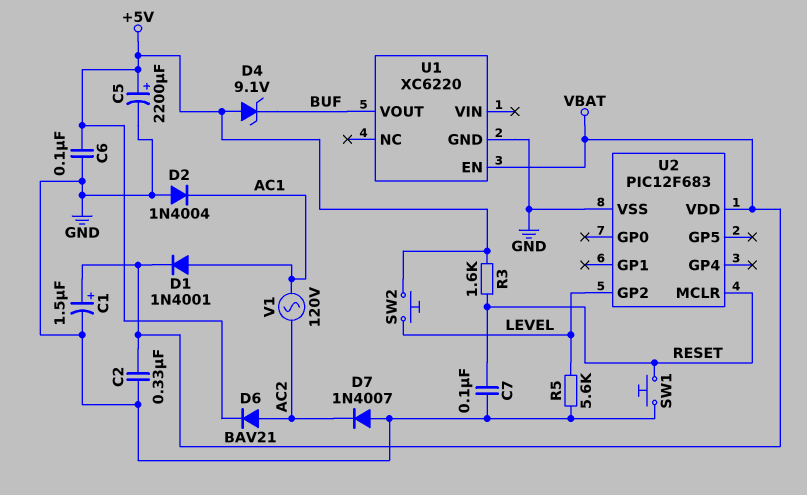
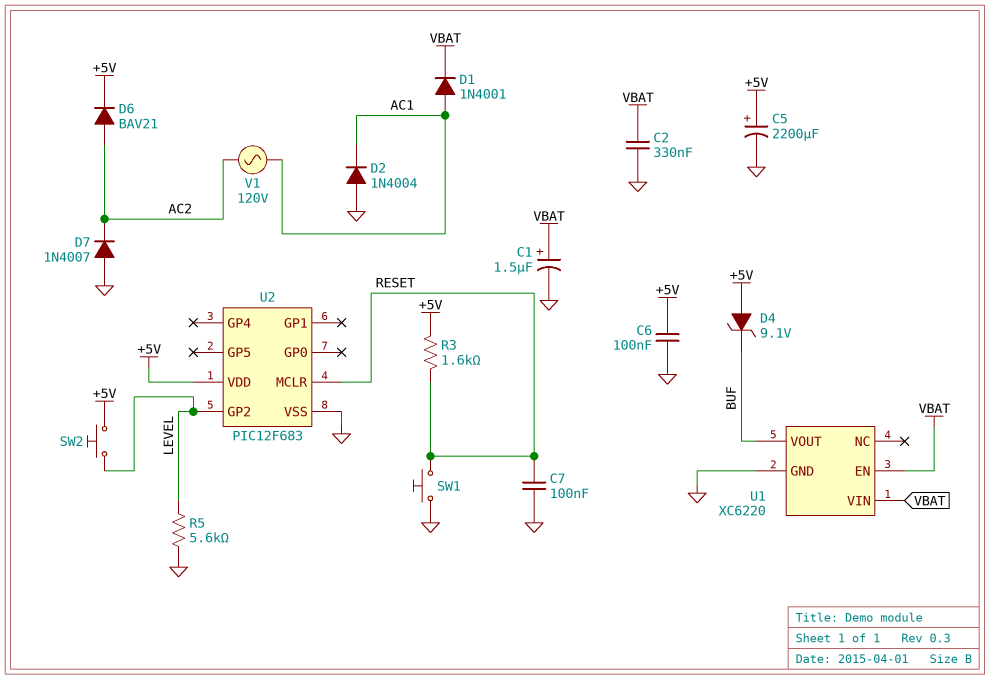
U1 pin VIN: none -> VBAT
U2 pin VDD: VBAT -> +5V

